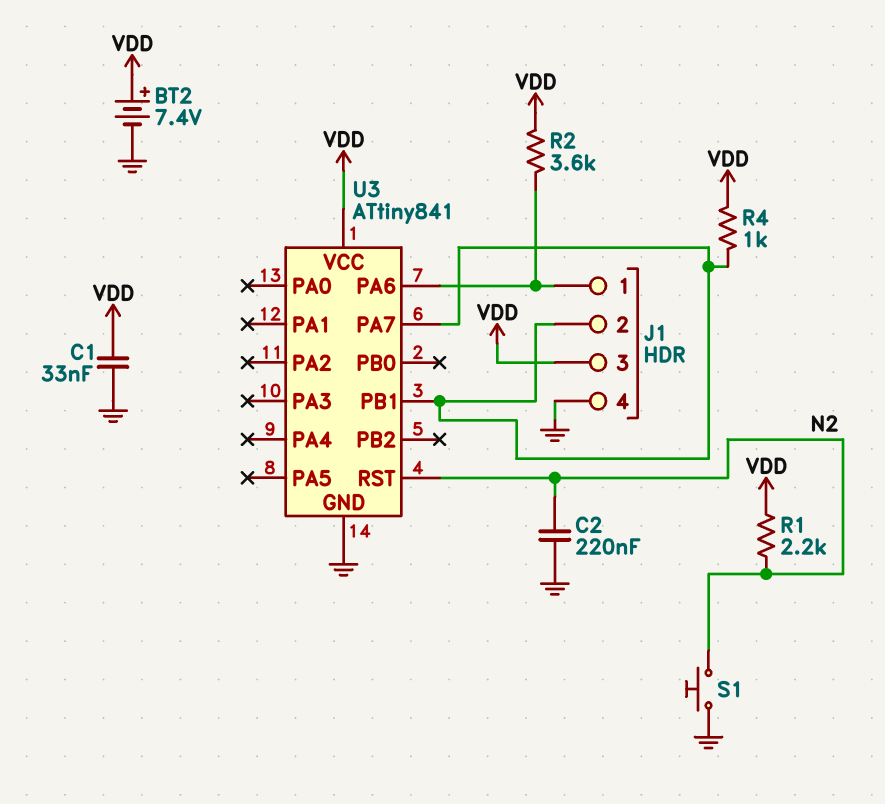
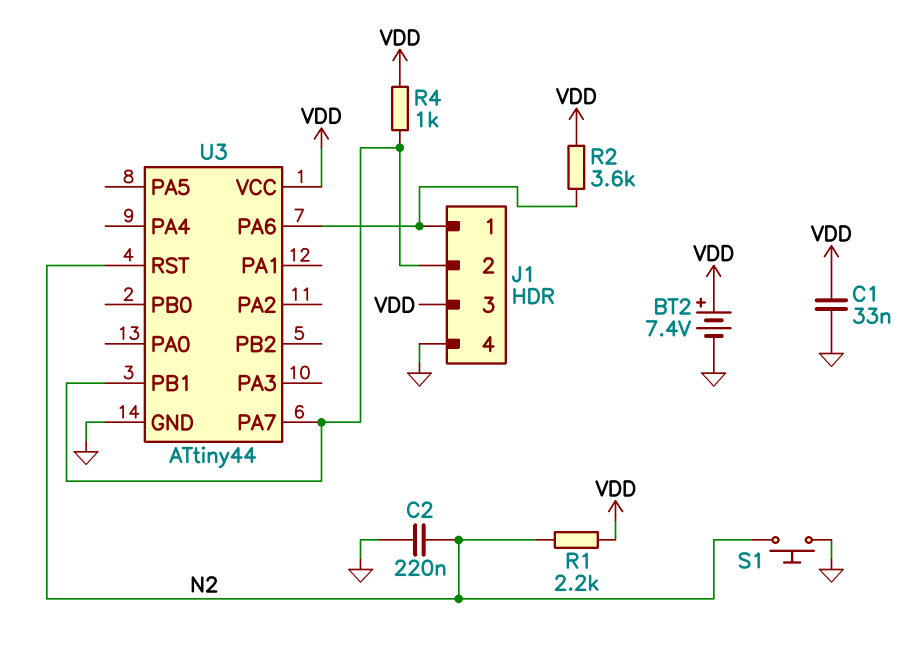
U3: ATtiny841 -> ATtiny44

